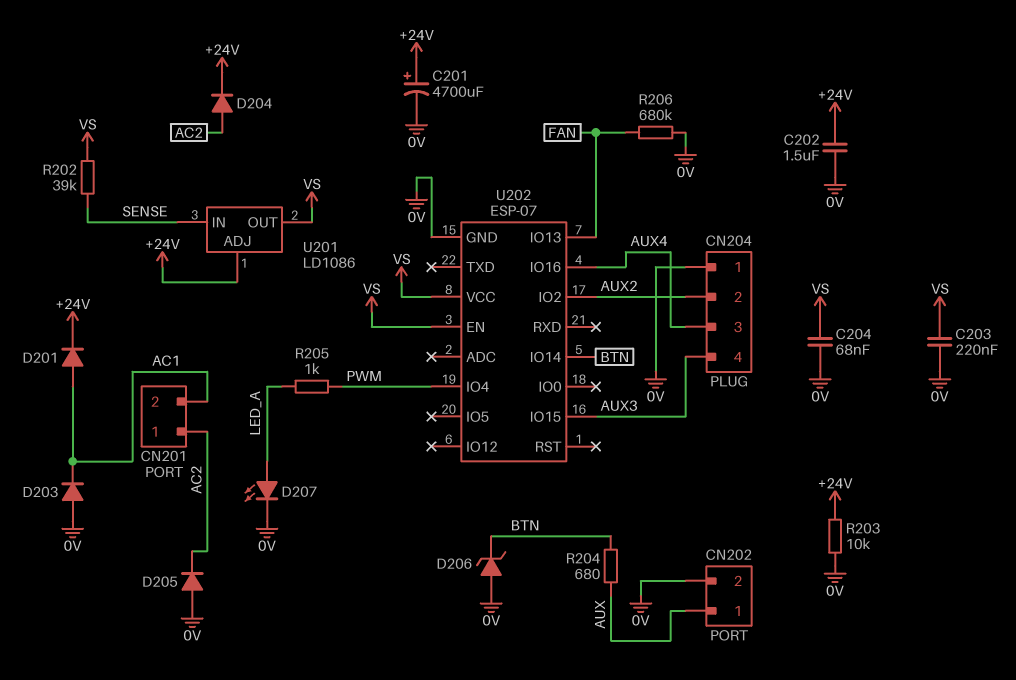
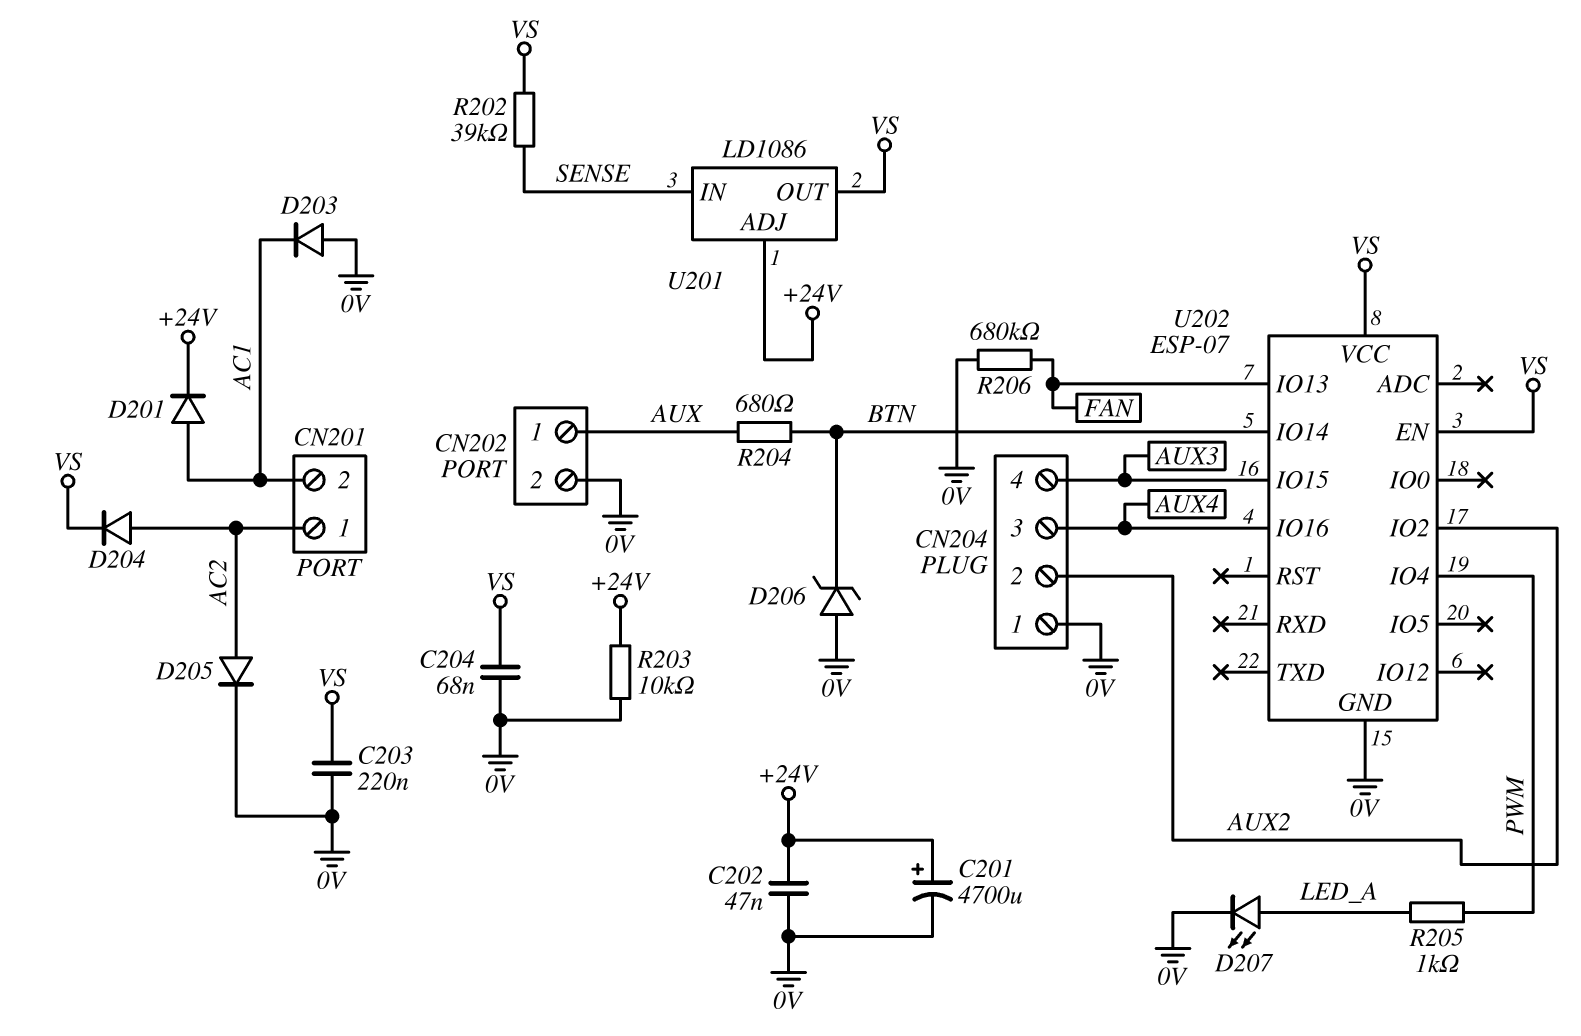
C202: 1.5uF (+24V, 0V) -> 47nF (+24V, 0V)
D204: diode (A AC2, K +24V) -> diode (A AC2, K VS)
D205: diode (A 0V, K AC2) -> diode (A AC2, K 0V)

